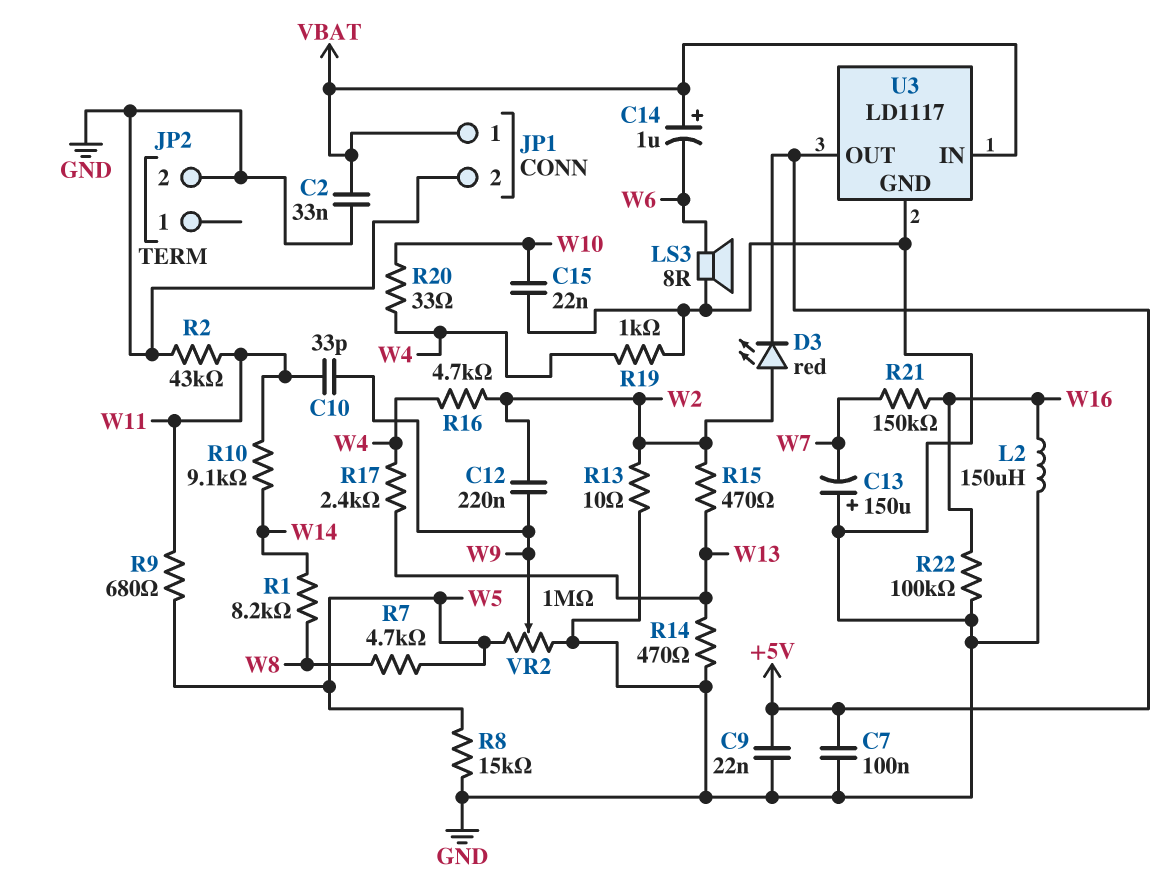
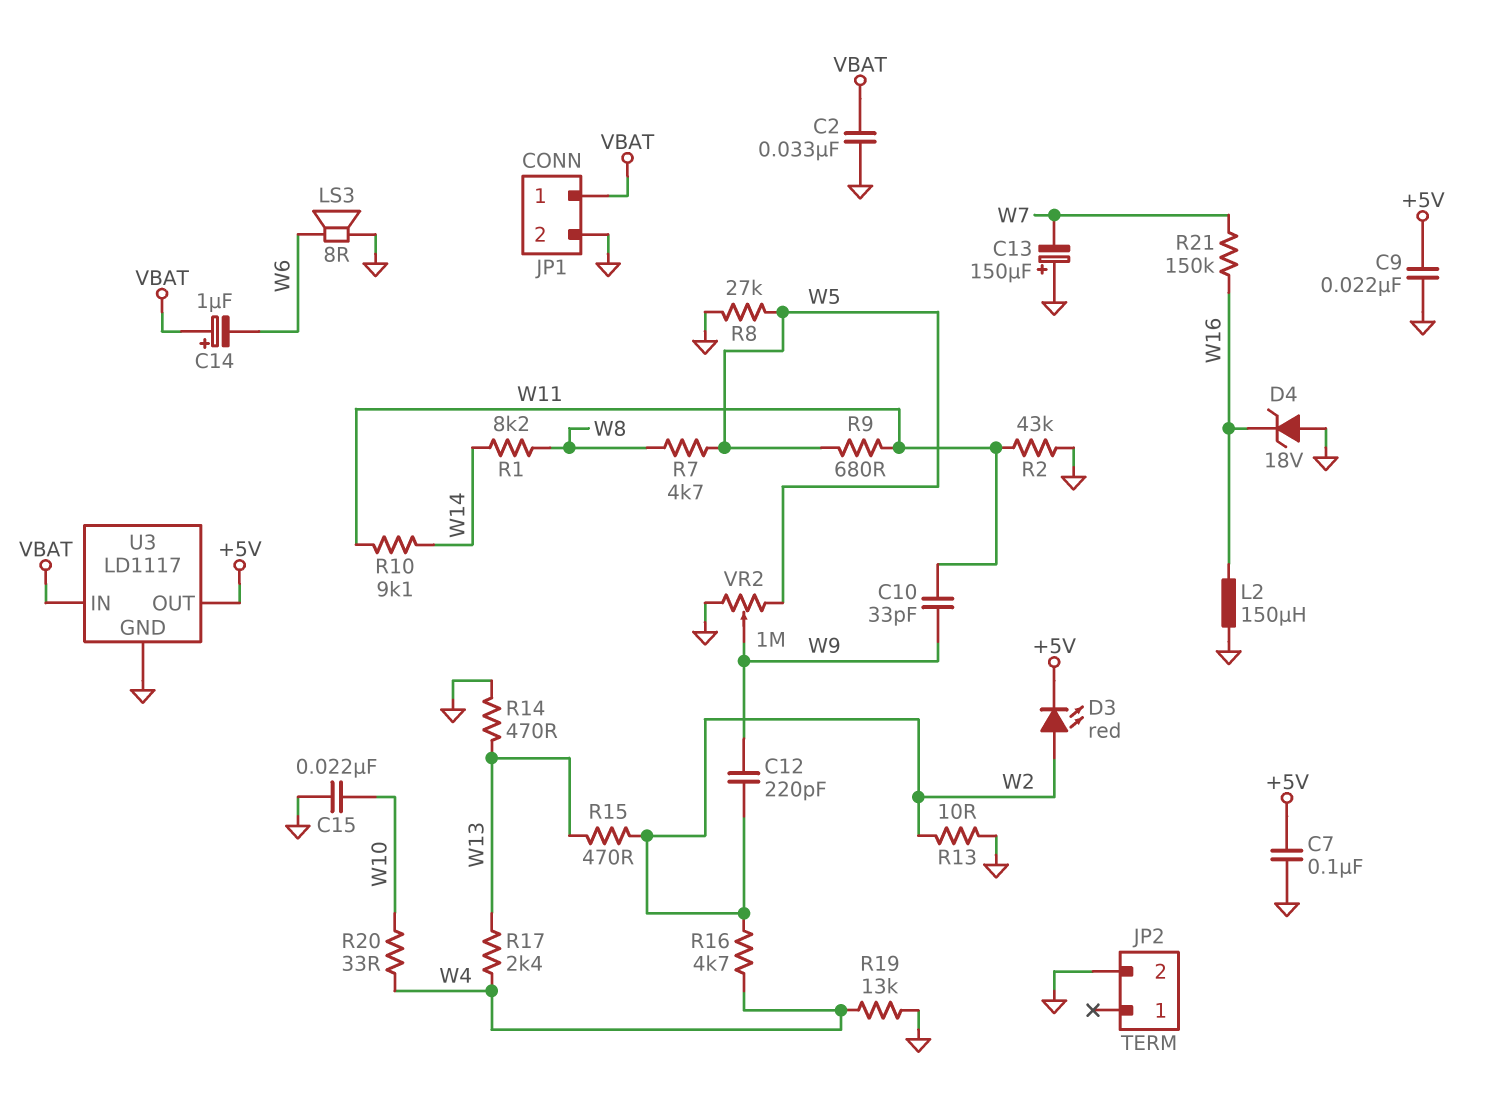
C12: 220nF (W2, W9) -> 220pF (W2, W9)
D4: none -> zener 18V (A GND, K W16)
R8: 15k (GND, W5) -> 27k (GND, W5)
R19: 1k (GND, W4) -> 13k (GND, W4)
R22: 100k (GND, W16) -> none

